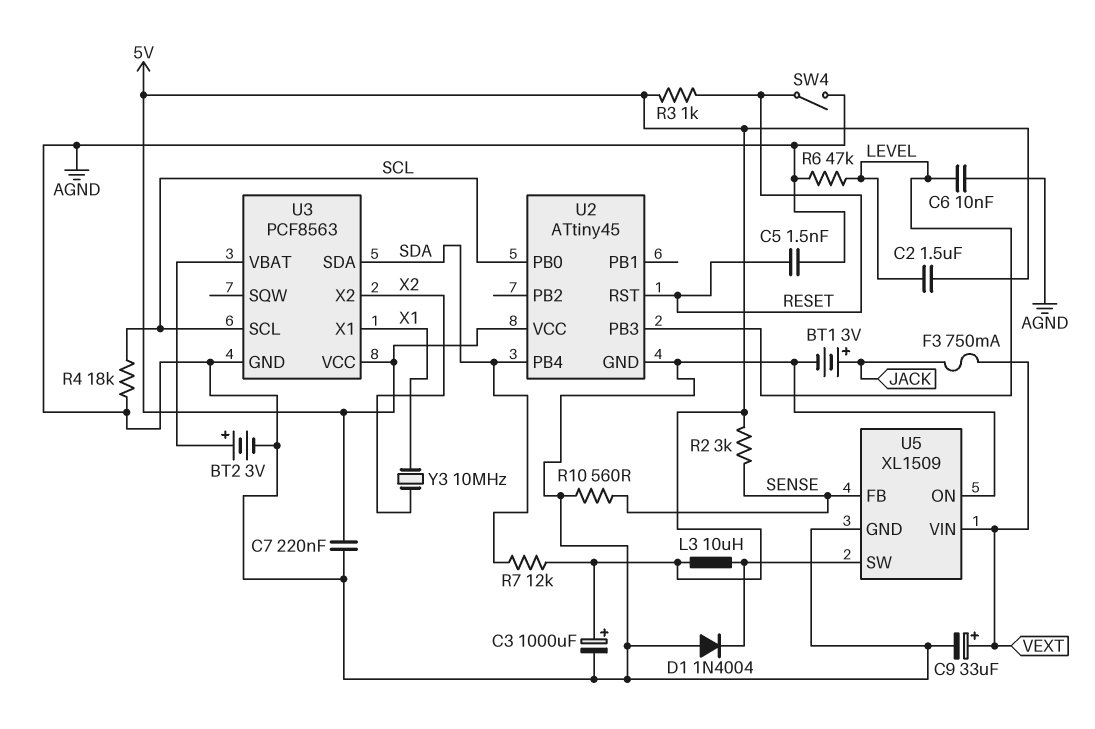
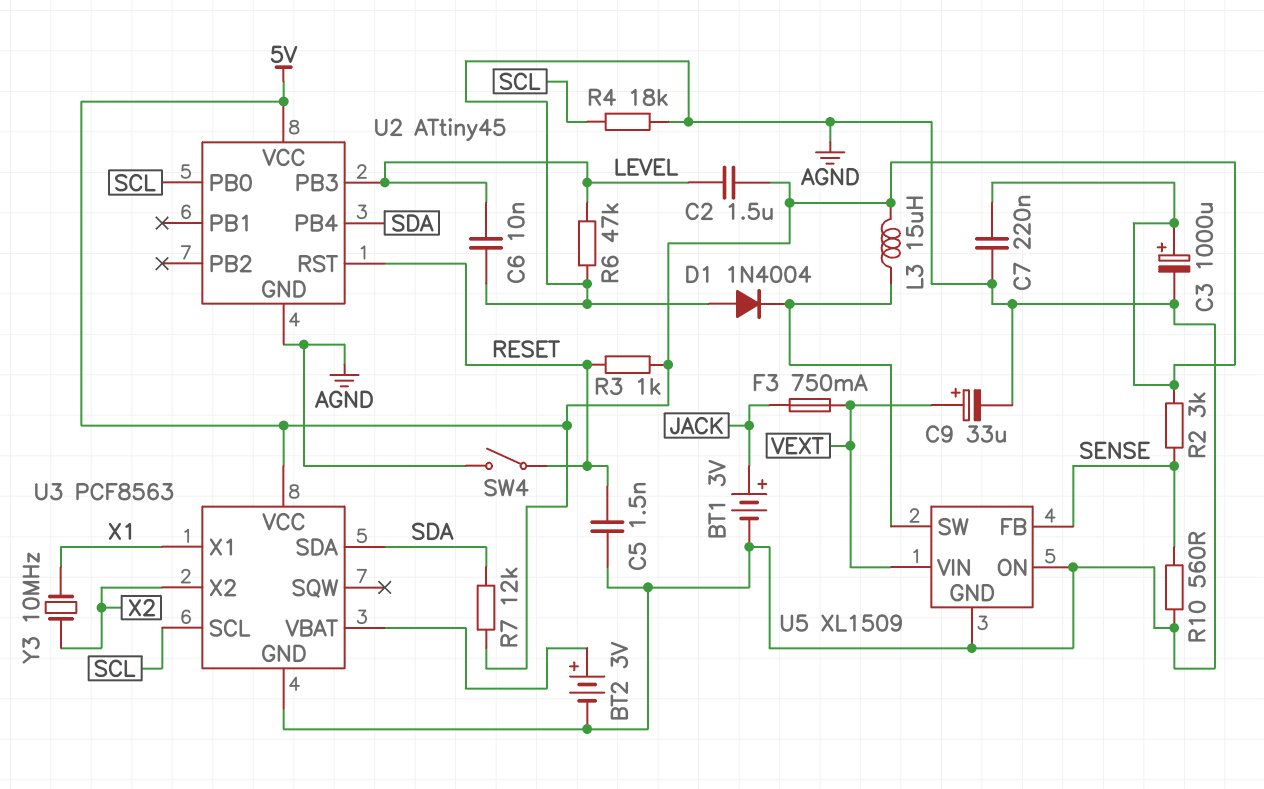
L3: 10uH (5V, U5/SW) -> 15uH (5V, U5/SW)

